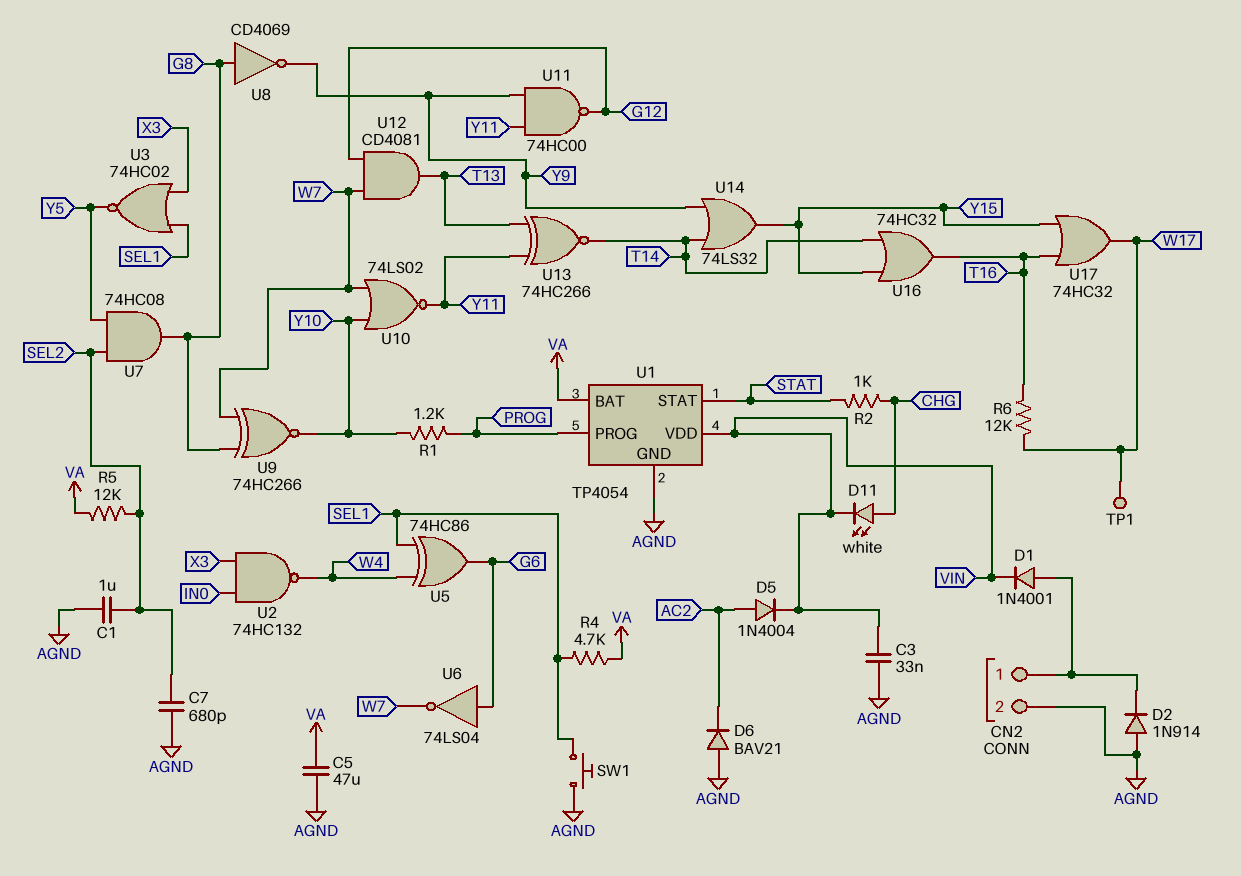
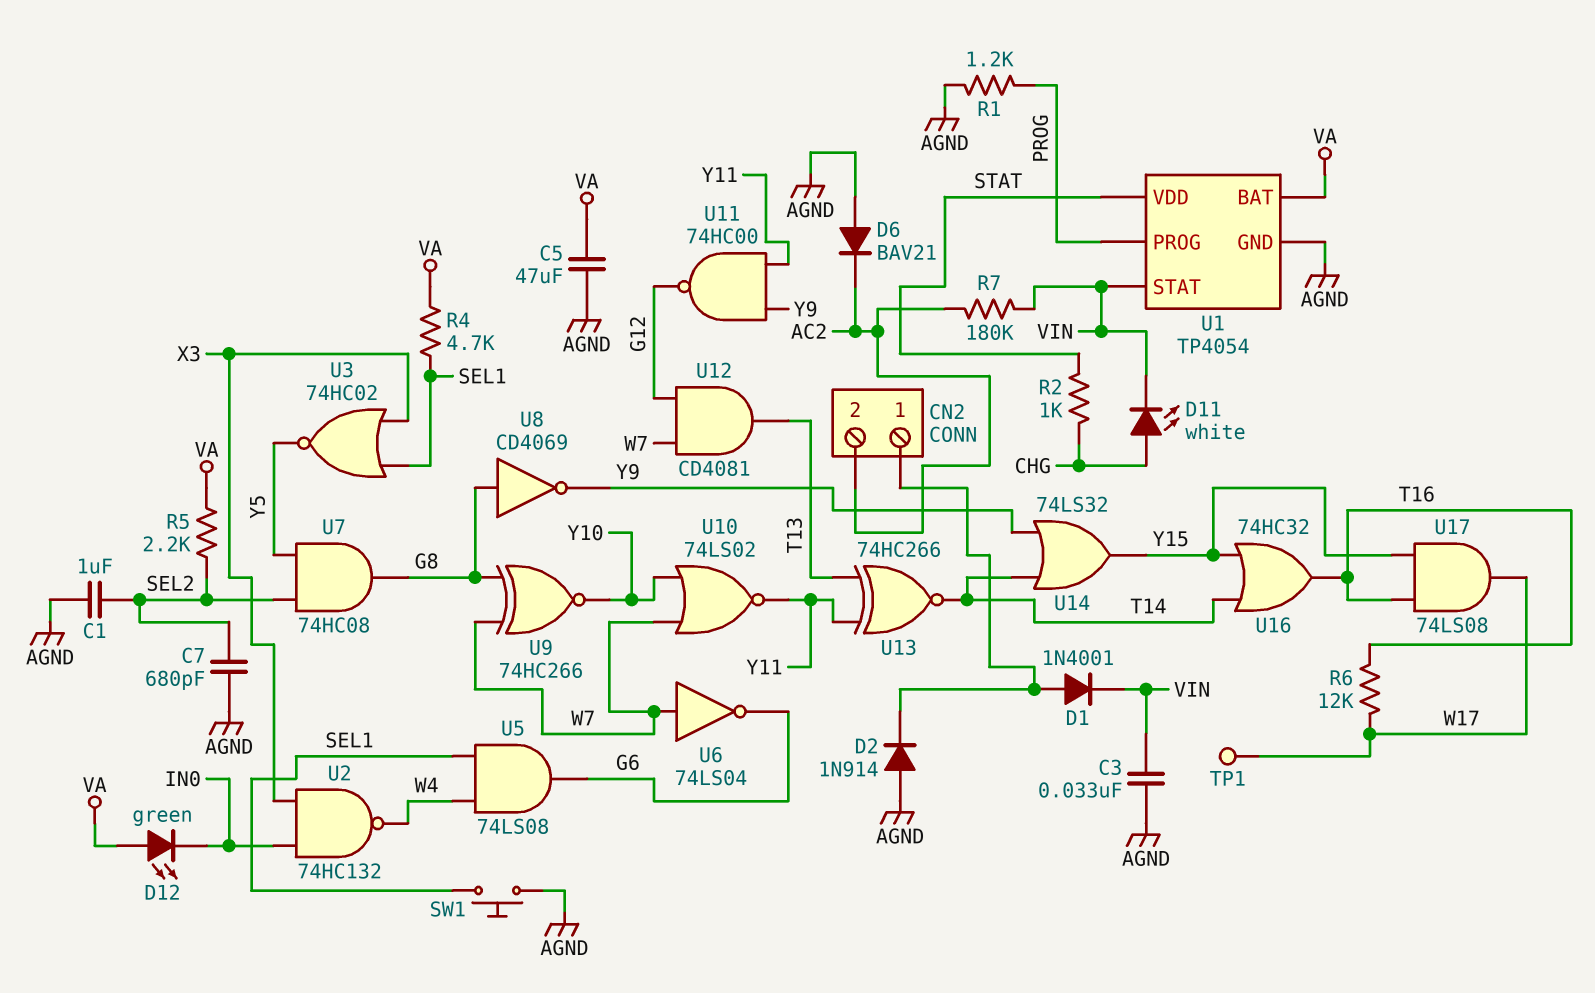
CN2 pin 2: AGND -> AC2
D5: diode 1N4004 (A AC2, K VIN) -> none
D12: none -> LED green (A VA, K IN0)
R1: 1.2k (PROG, Y10) -> 1.2k (AGND, PROG)
R5: 12k (SEL2, VA) -> 2.2k (SEL2, VA)
R7: none -> 180k (AC2, VIN)
U1 pin STAT: STAT -> VIN
U1 pin VDD: VIN -> STAT
U5: XOR 74HC86 (in SEL1, in W4, out G6) -> AND 74LS08 (in SEL1, in W4, out G6)
U6: NOT 74LS04 (in G6, out W7) -> NOT 74LS04 (in W7, out G6)
U17: OR 74HC32 (in T16, in Y15, out W17) -> AND 74LS08 (in T16, in Y15, out W17)

